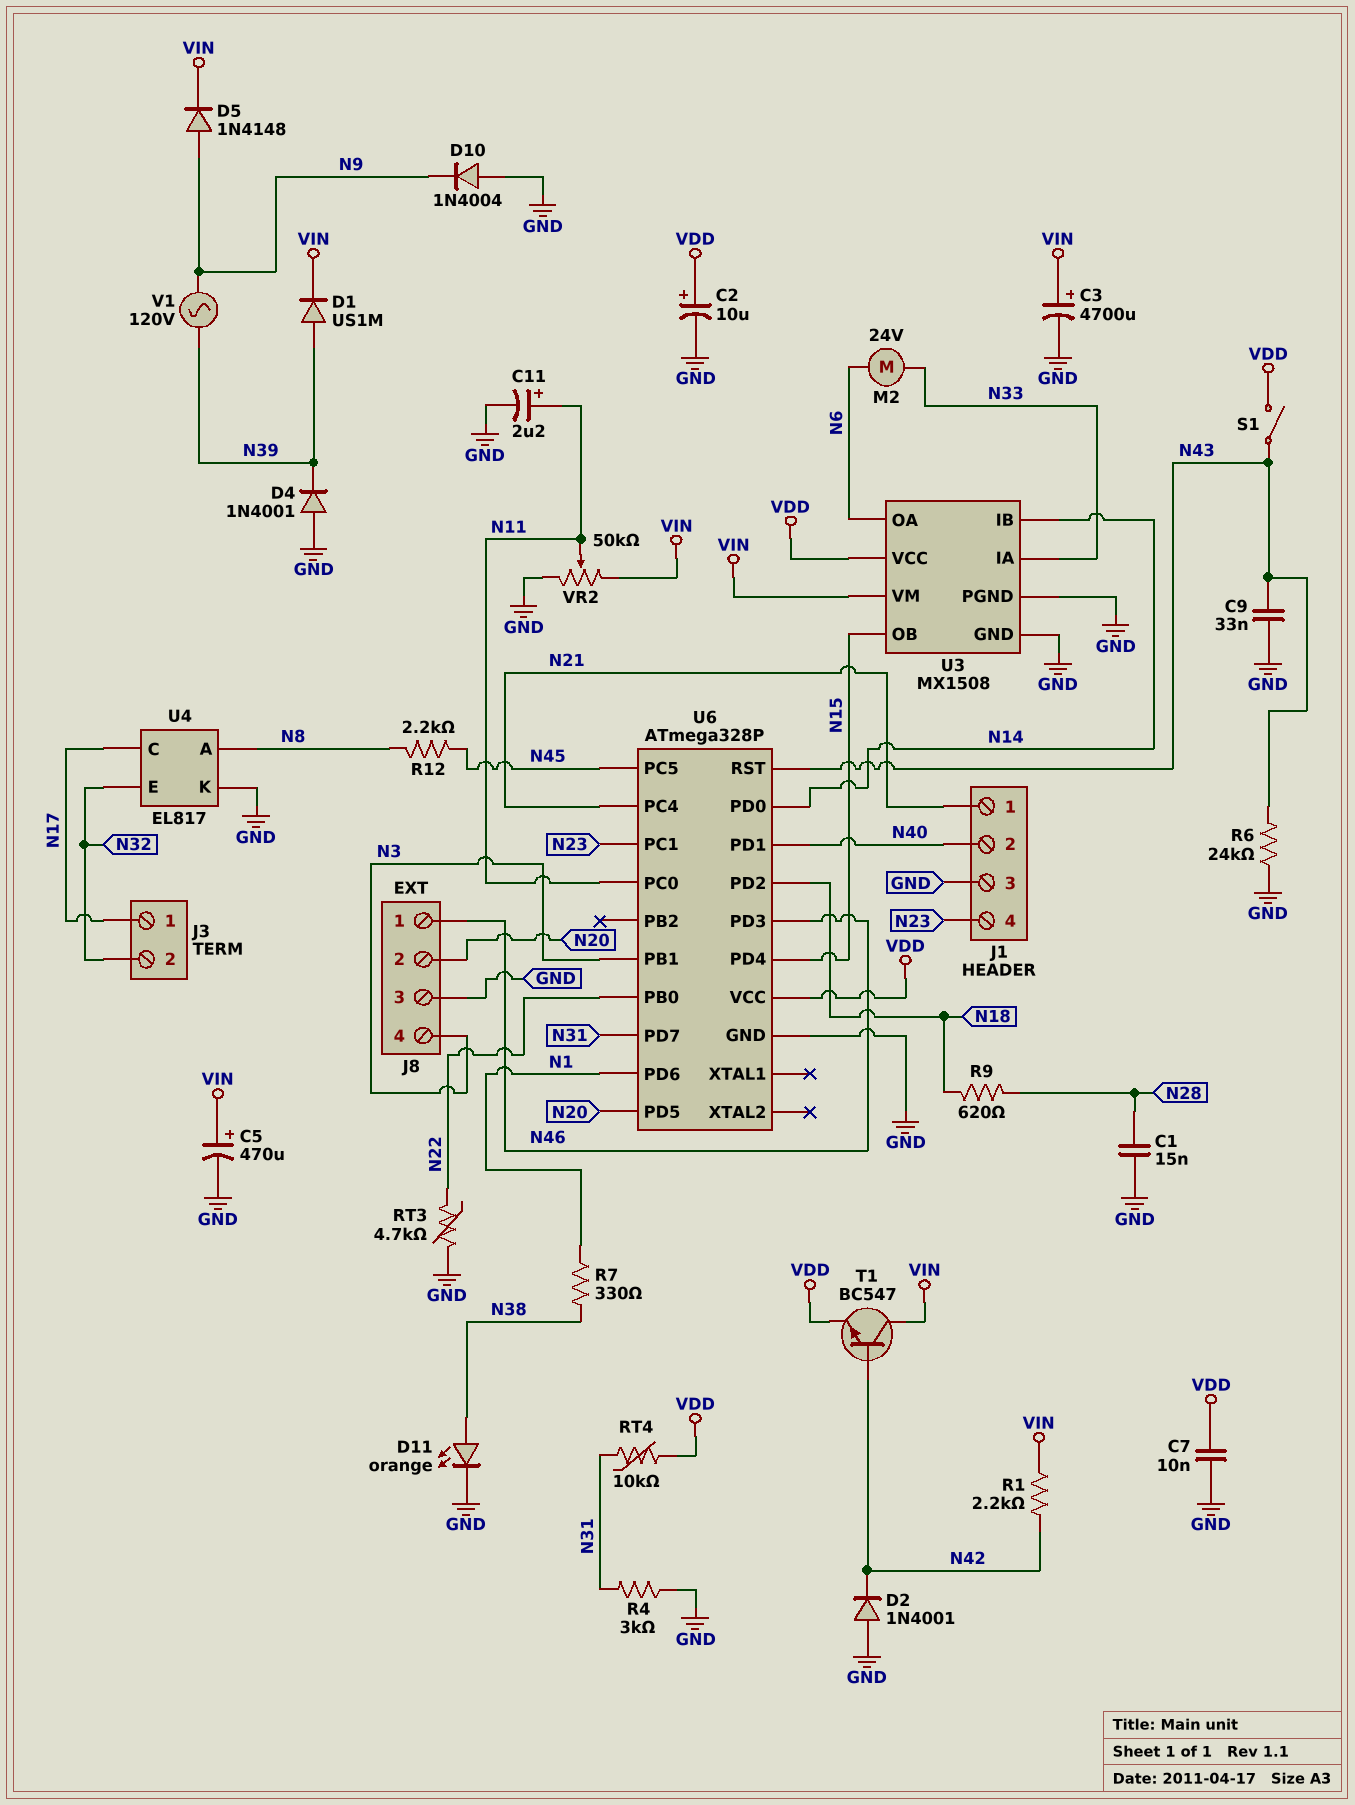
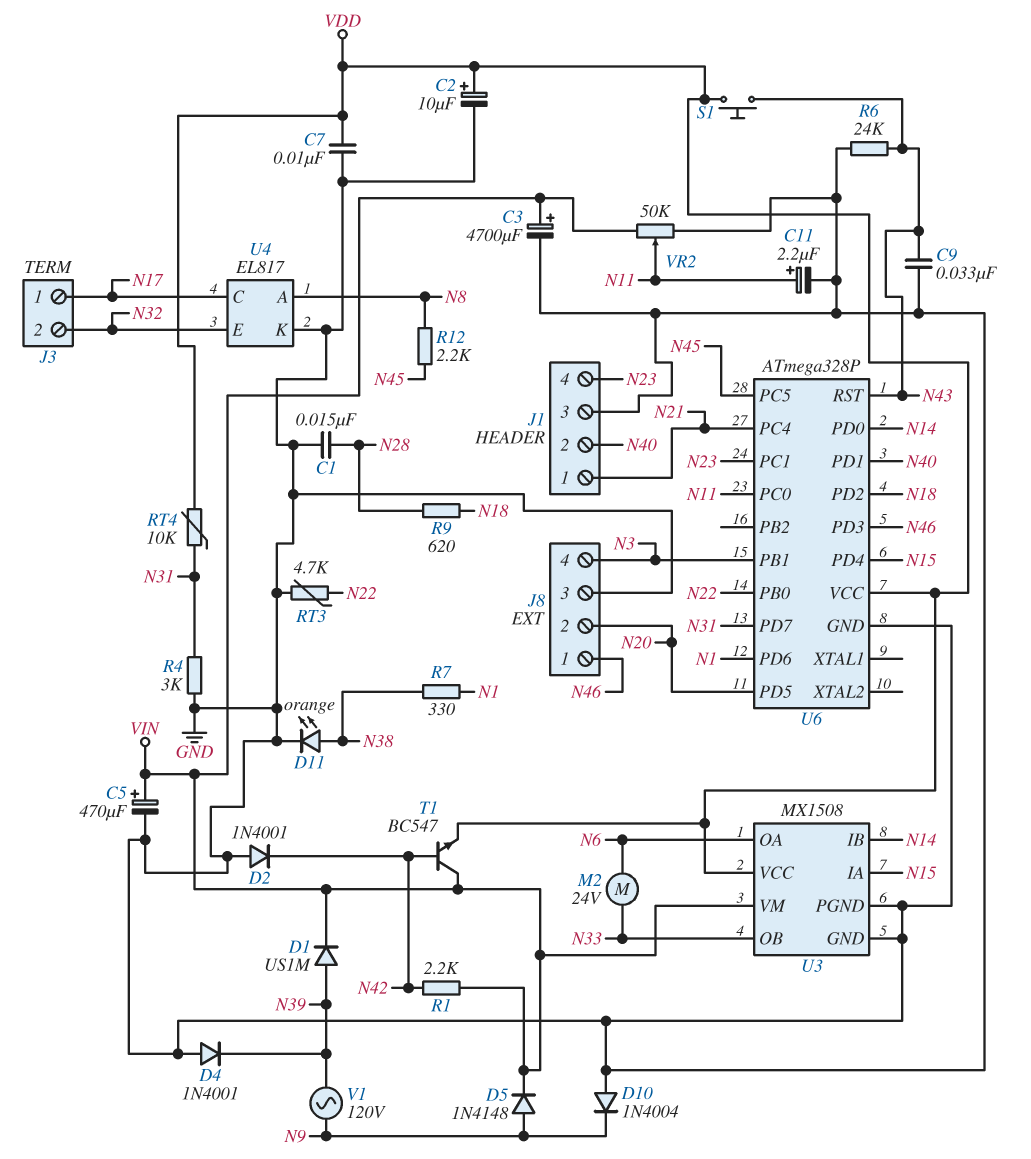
S1: switch (N43, VDD) -> button (N43, VDD)
U3 pin IA: N33 -> N15
U3 pin OB: N15 -> N33

